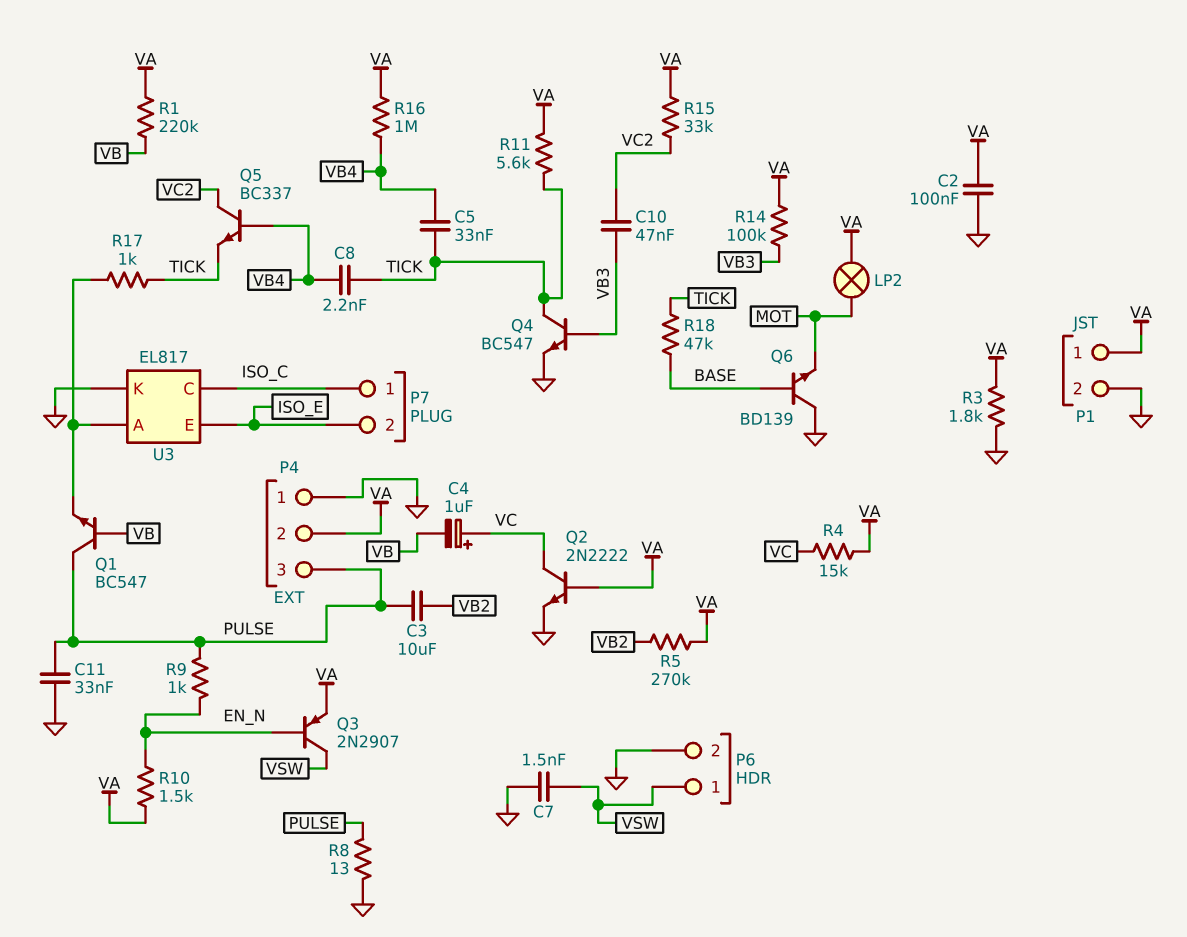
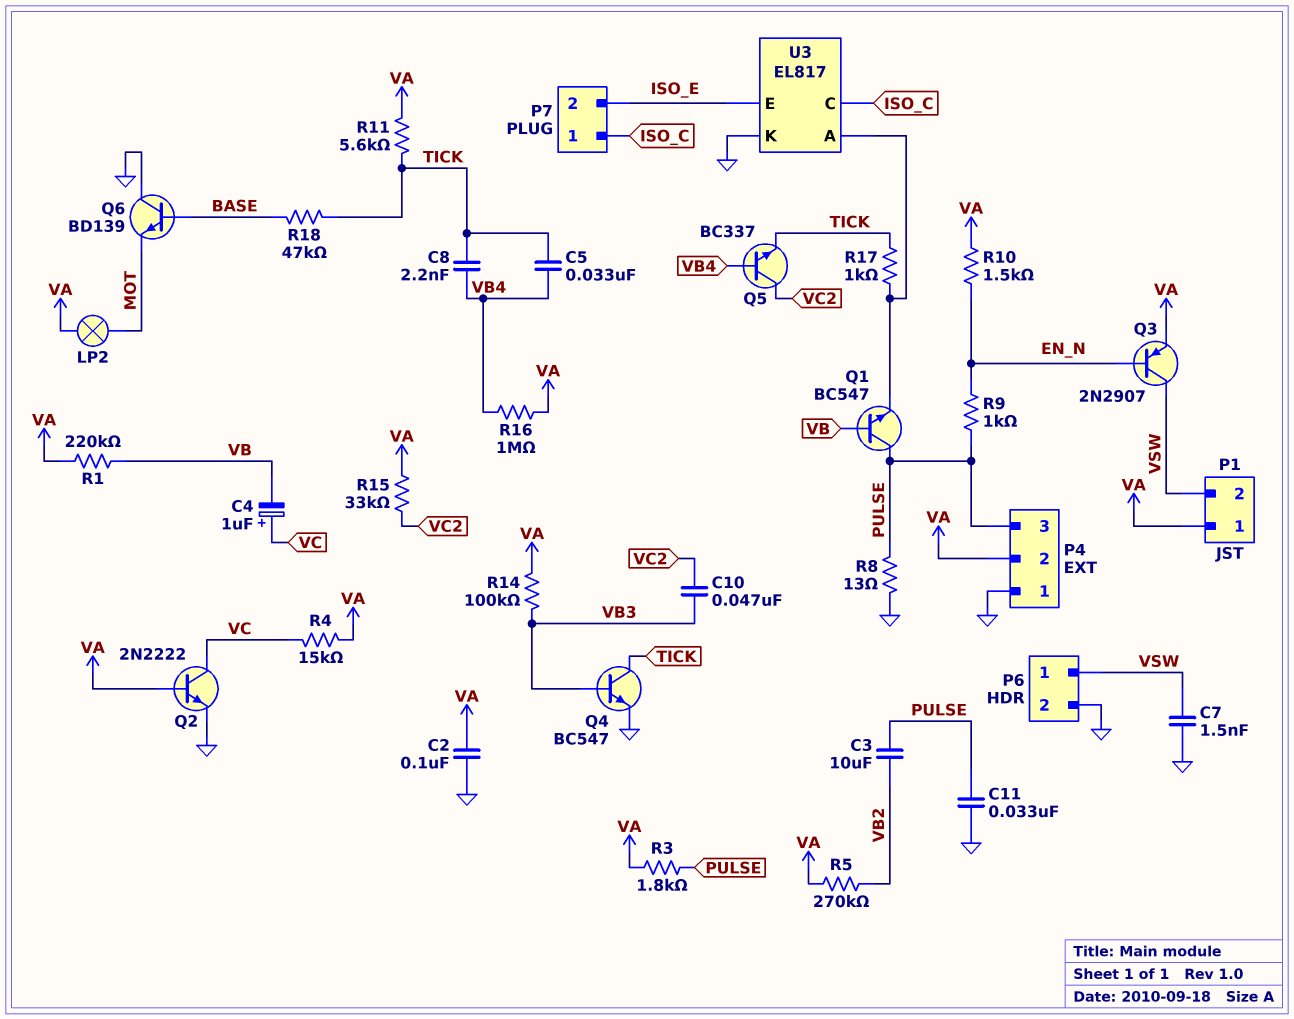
P1 pin 2: GND -> VSW
R3: 1.8k (GND, VA) -> 1.8k (PULSE, VA)

